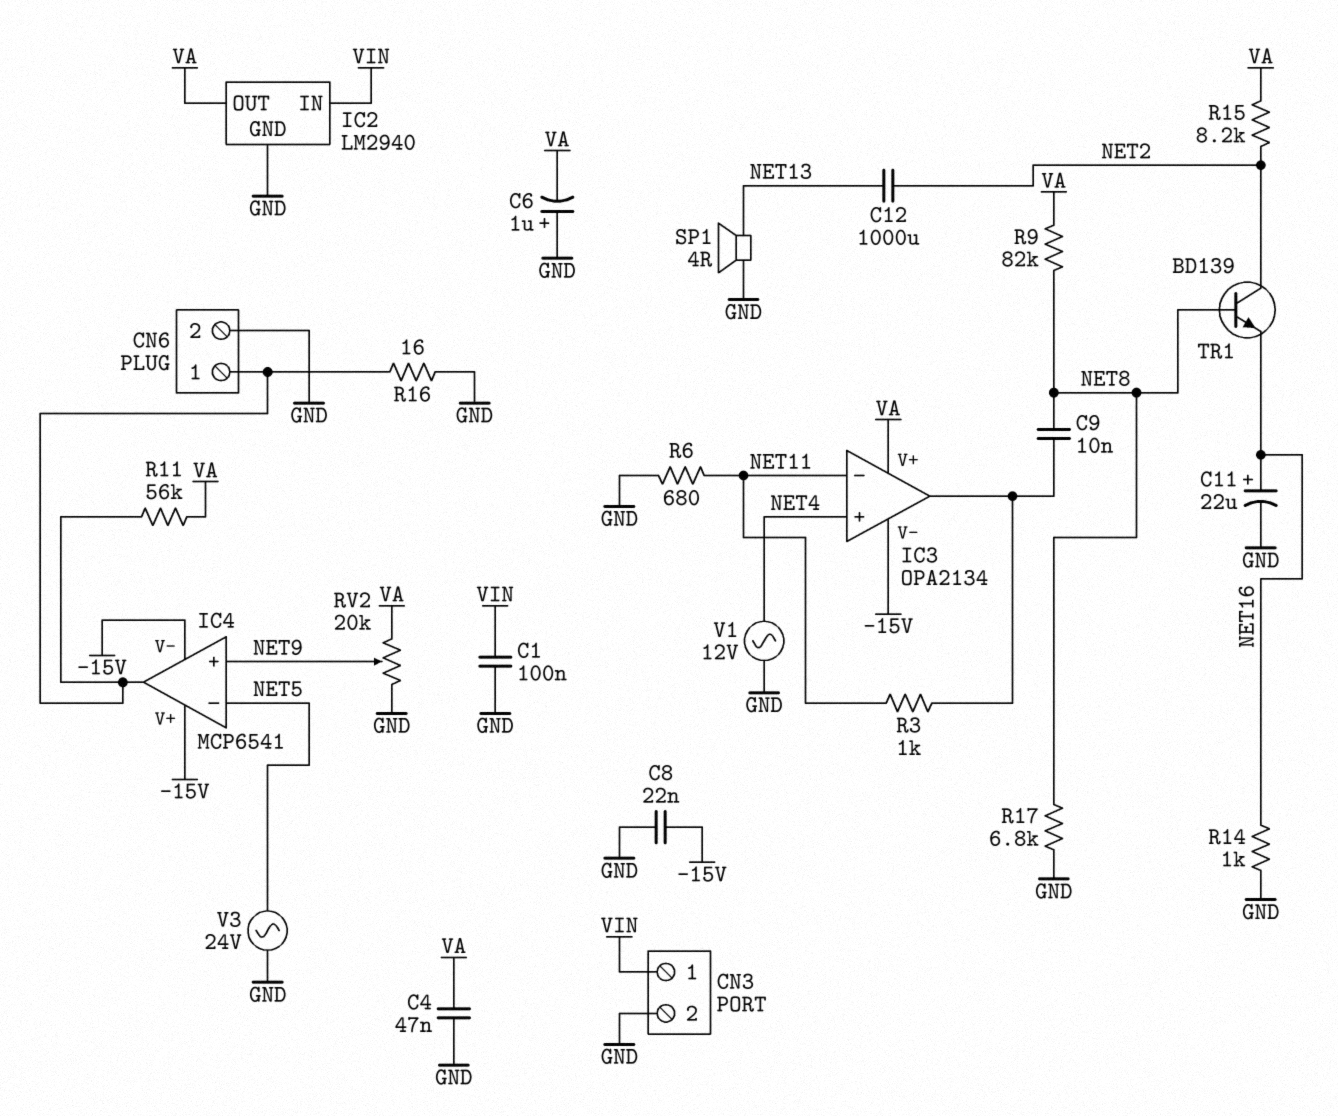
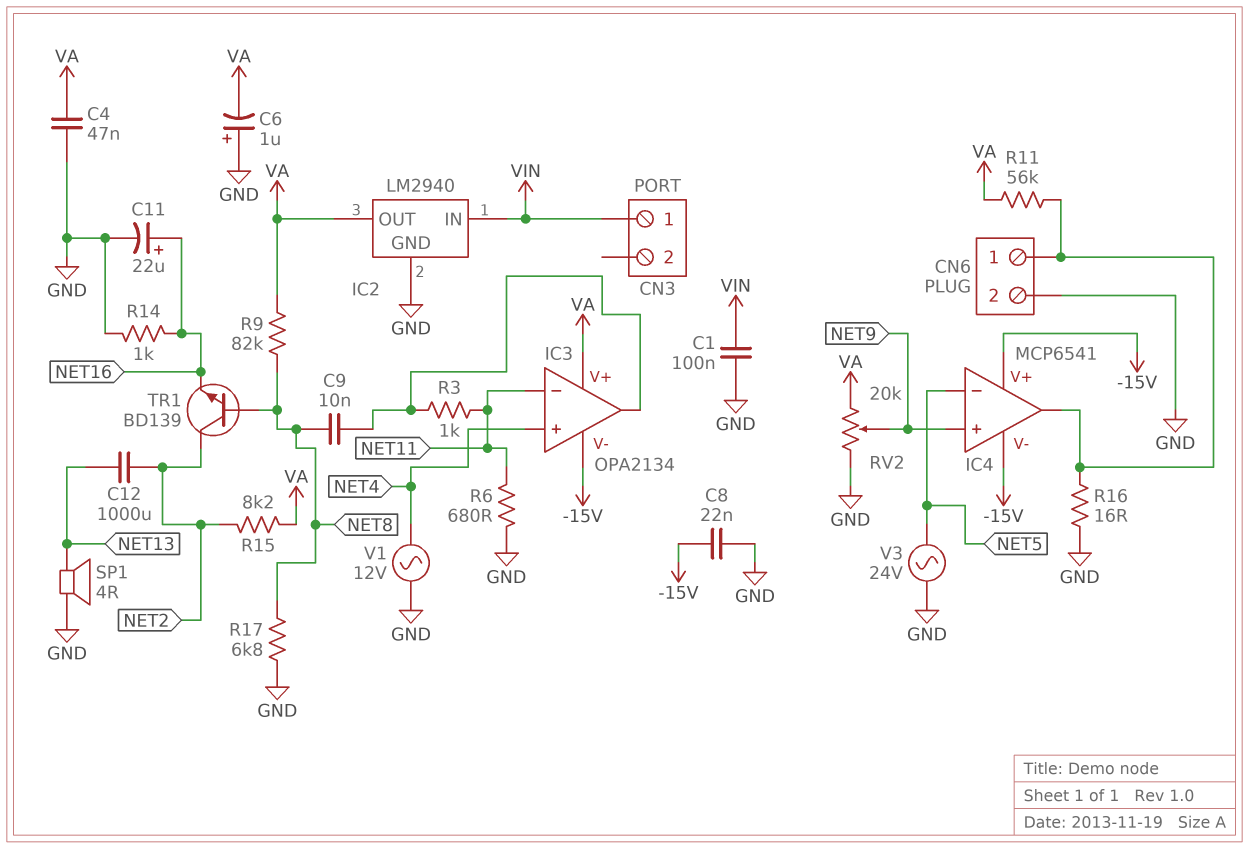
CN3 pin 2: GND -> none

